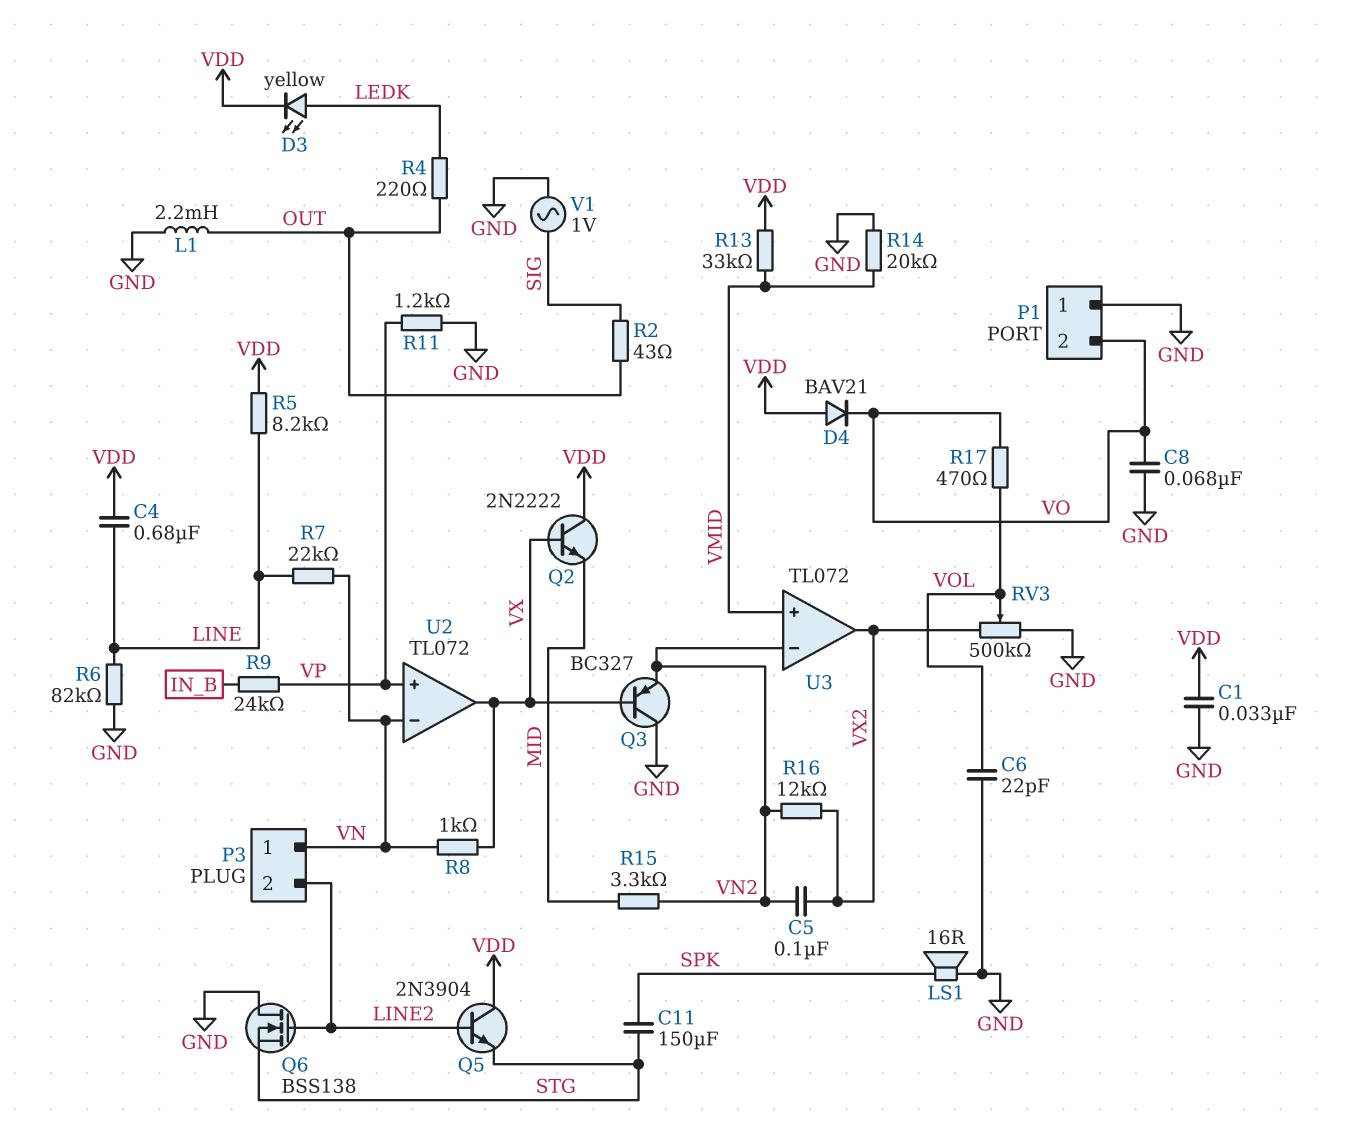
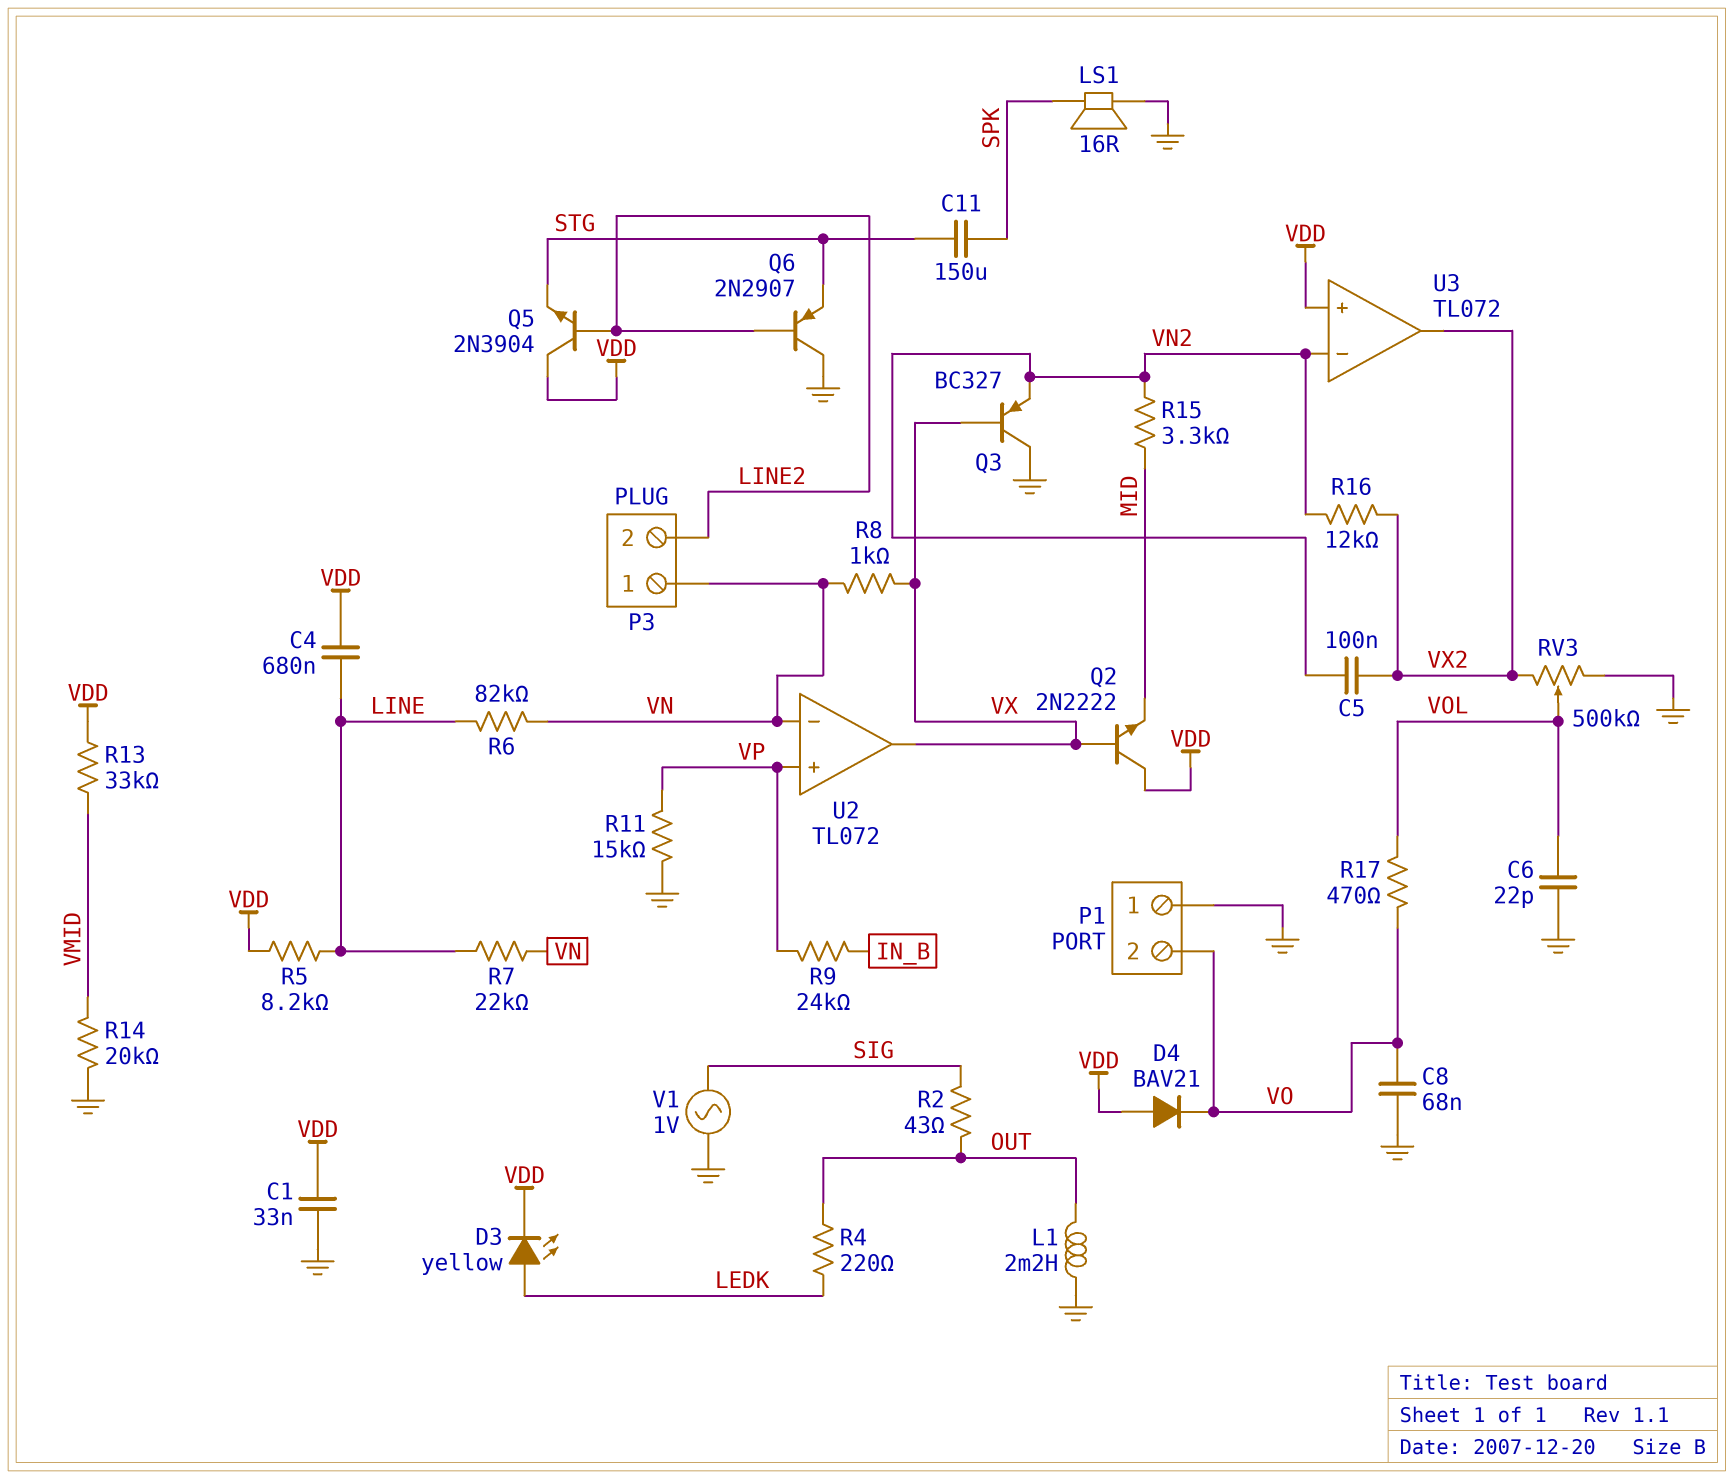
Q6: NMOS BSS138 (G LINE2, D GND, S STG) -> PNP 2N2907 (B LINE2, C GND, E STG)
R6: 82k (GND, LINE) -> 82k (LINE, VN)
R11: 1.2k (GND, VP) -> 15k (GND, VP)
U3 pin in+: VMID -> VDD

